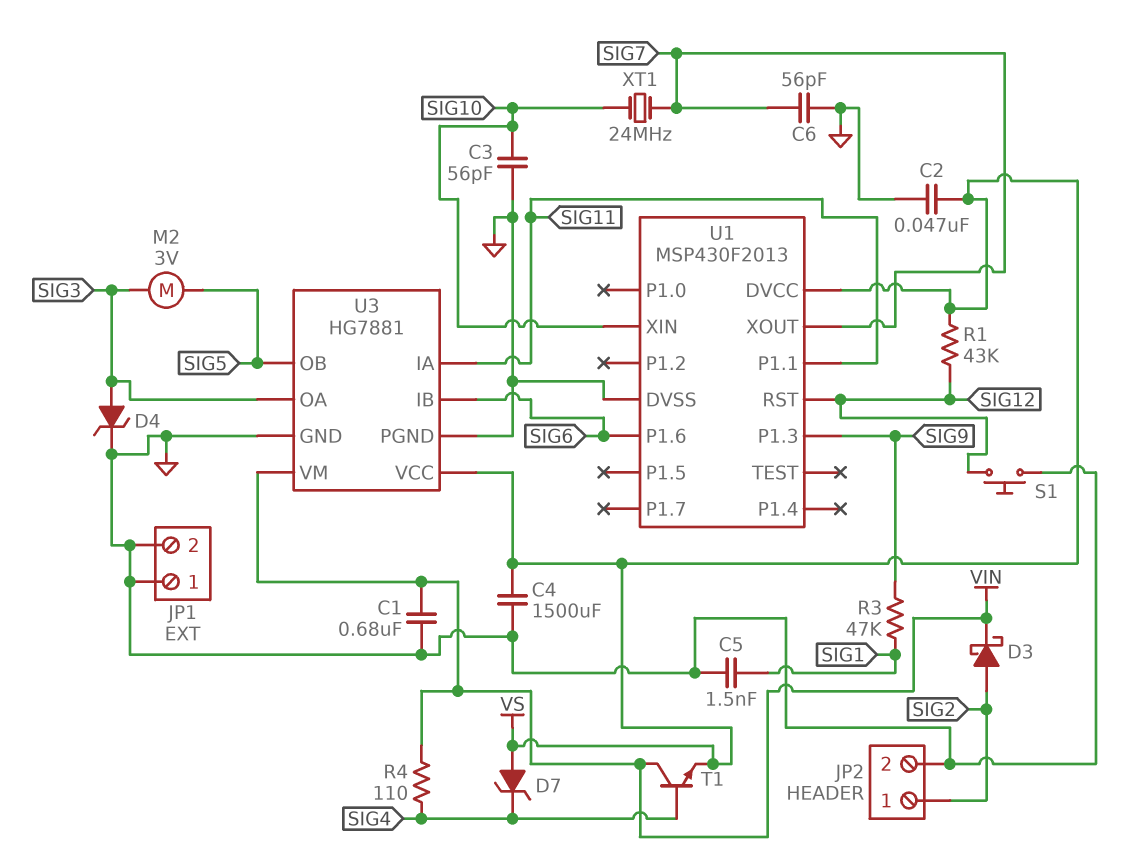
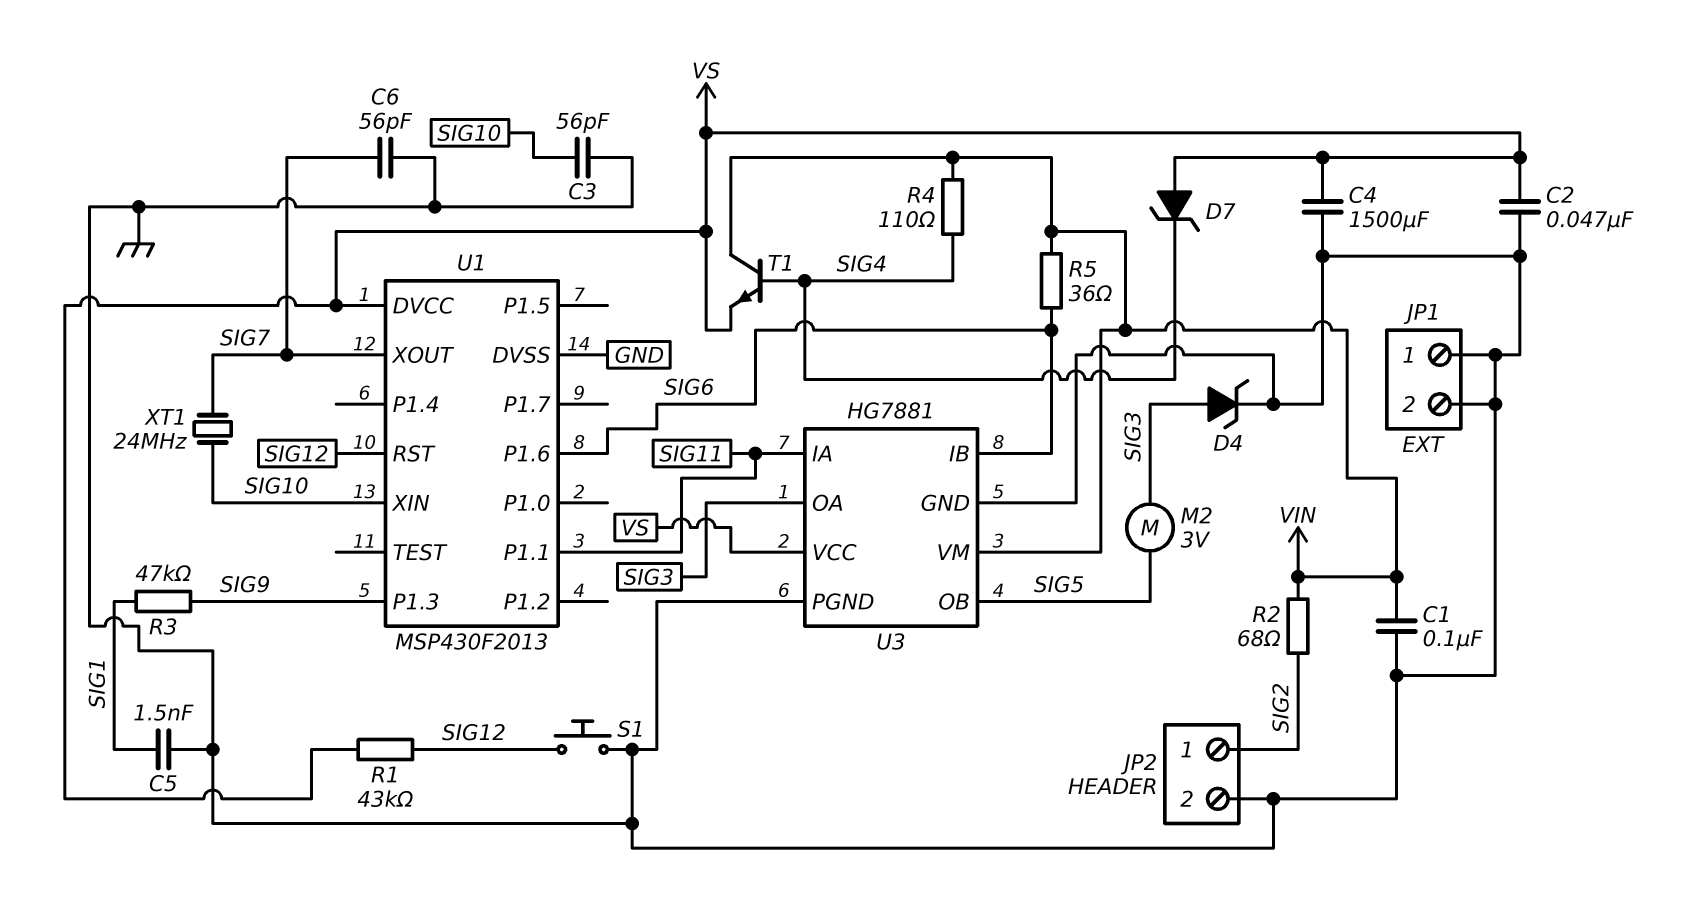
C1: 680nF (GND, VIN) -> 100nF (GND, VIN)
D3: schottky (A SIG2, K VIN) -> none
R2: none -> 68 (SIG2, VIN)
R5: none -> 36 (SIG6, VIN)

